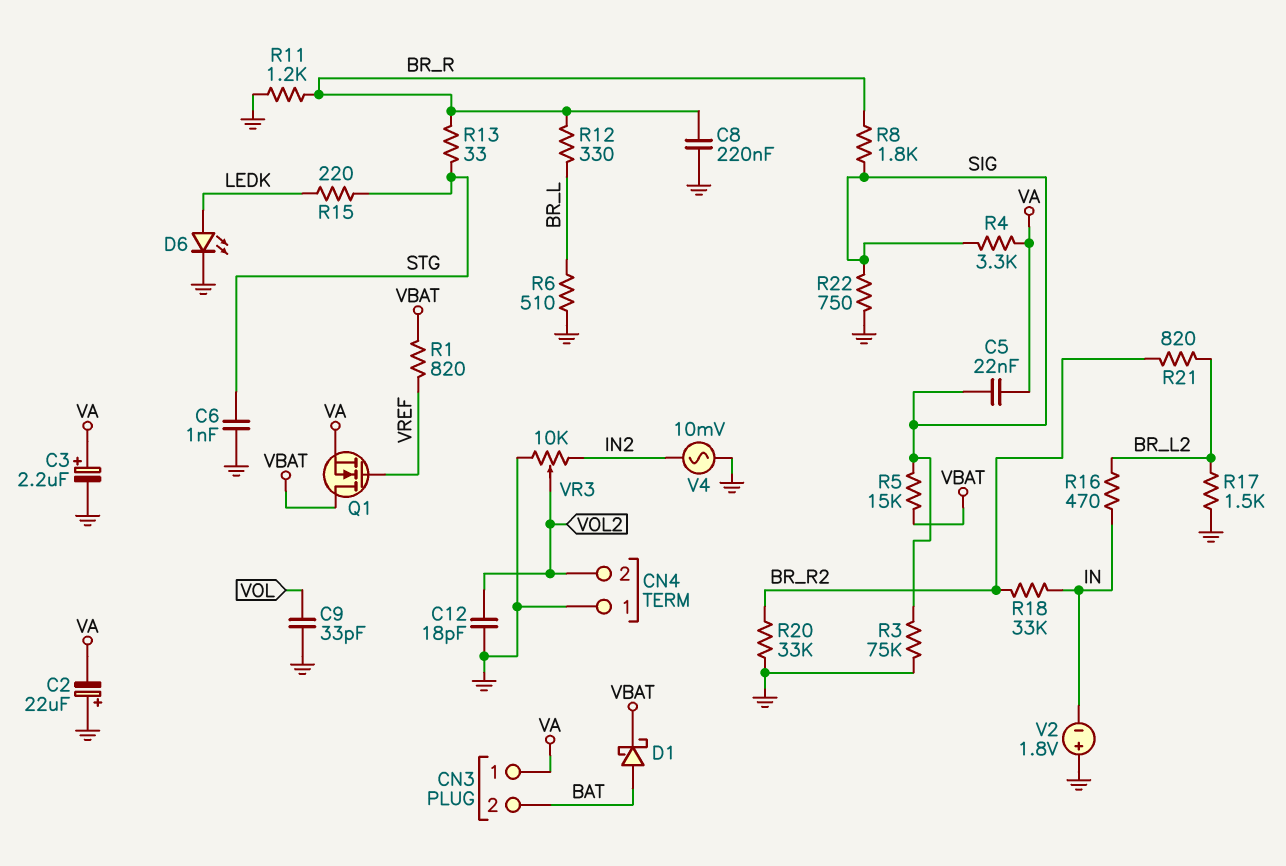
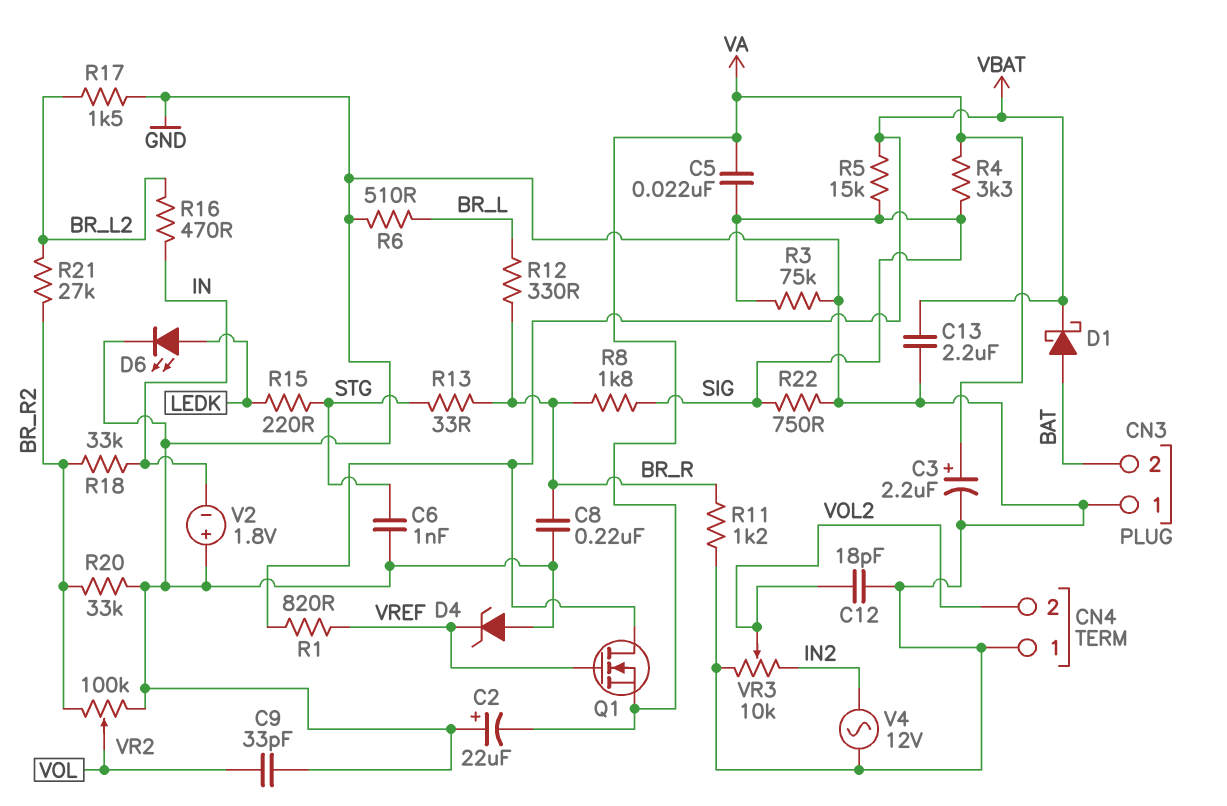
C13: none -> 2.2uF (GND, VBAT)
CN3 pin 1: VA -> GND
D4: none -> zener (A GND, K VREF)
R21: 820 (BR_L2, BR_R2) -> 27k (BR_L2, BR_R2)
V4: AC 10mV (GND, IN2) -> AC 12V (GND, IN2)
VR2: none -> 100k (BR_R2, GND, wiper VOL)

